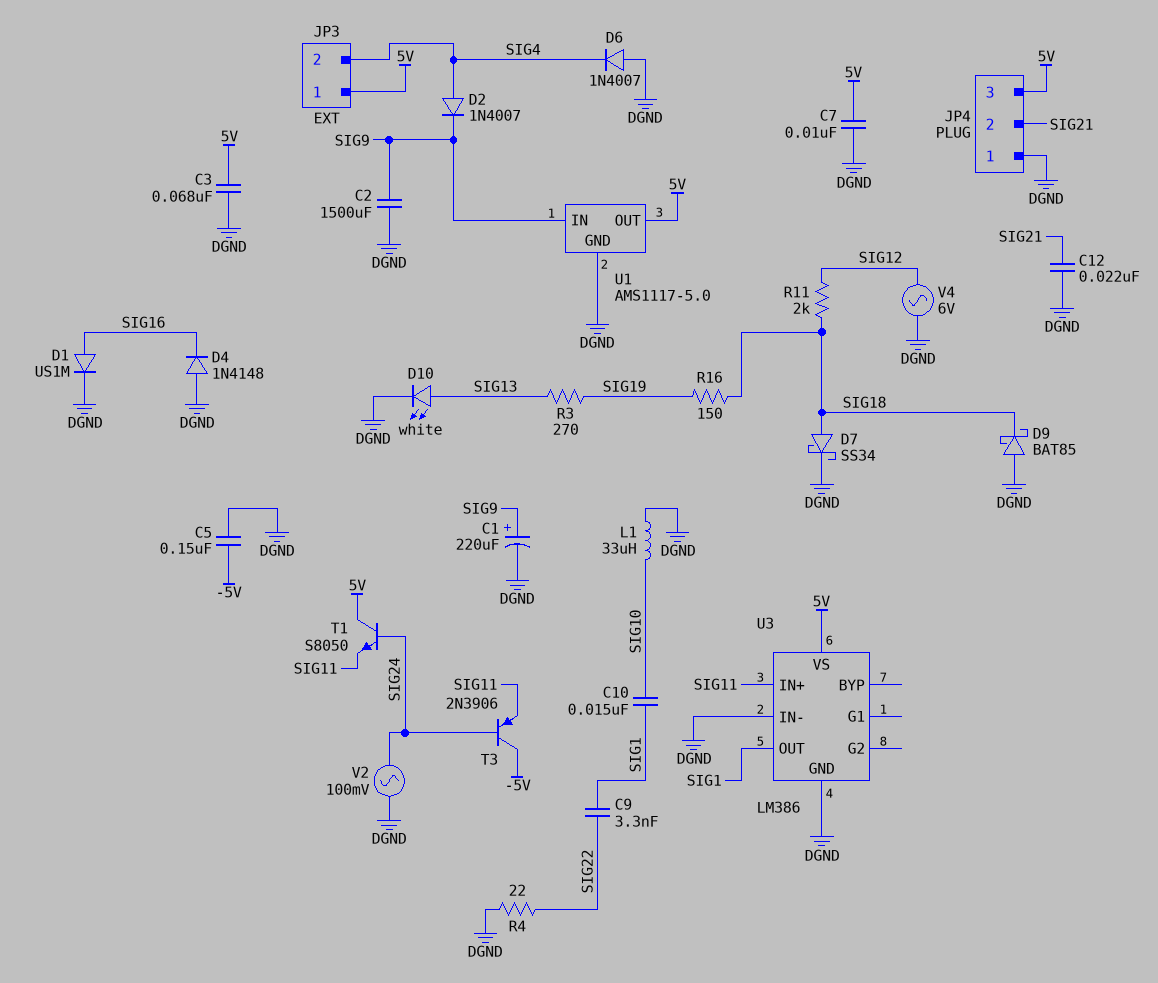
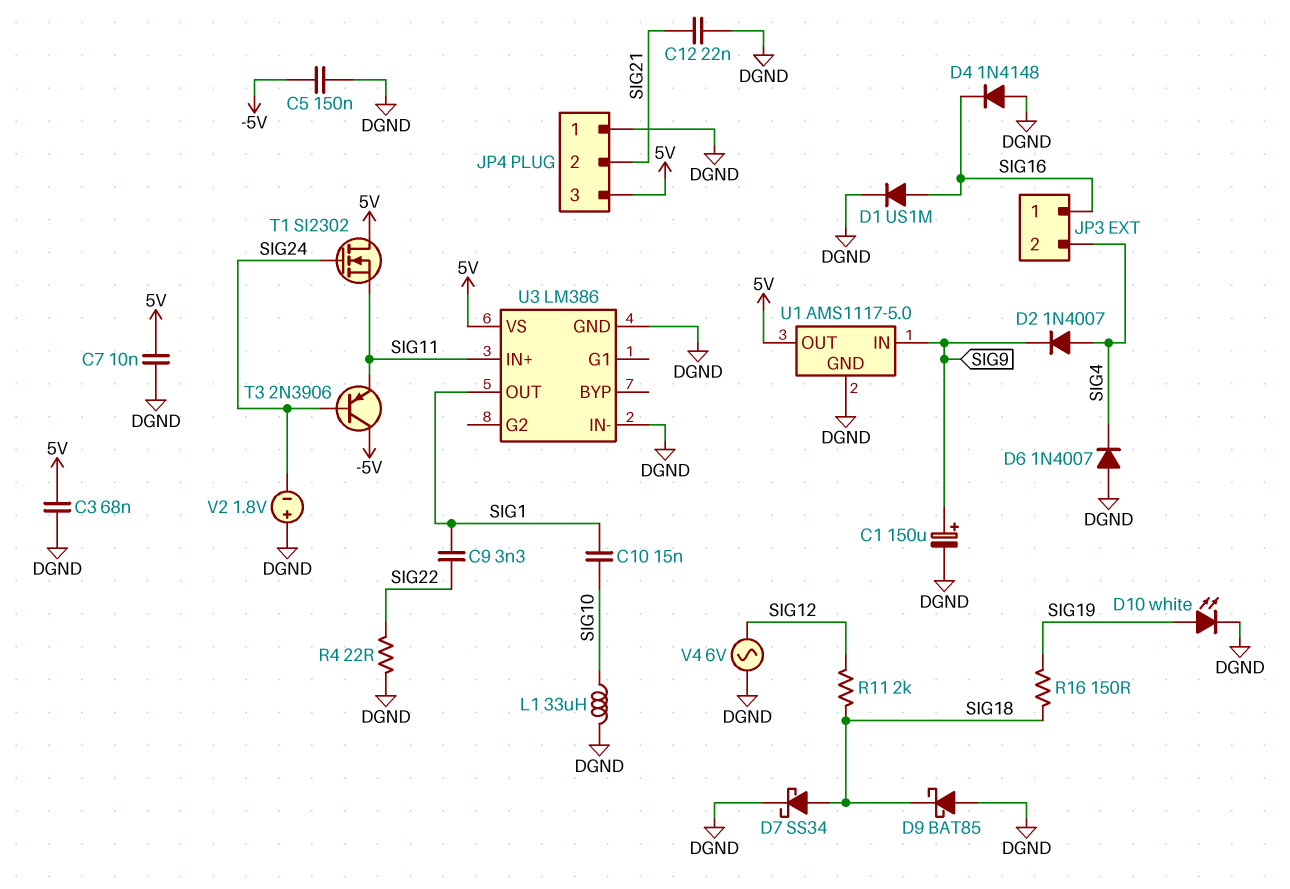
C1: 220uF (plus SIG9, minus DGND) -> 150uF (plus SIG9, minus DGND)
C2: 1500uF (DGND, SIG9) -> none
D10: LED white (A SIG13, K DGND) -> LED white (A SIG19, K DGND)
JP3 pin 1: 5V -> SIG16
R3: 270 (SIG13, SIG19) -> none
T1: NPN S8050 (B SIG24, C 5V, E SIG11) -> NMOS SI2302 (G SIG24, D 5V, S SIG11)
V2: AC 100mV (DGND, SIG24) -> 1.8V (plus DGND, minus SIG24)

